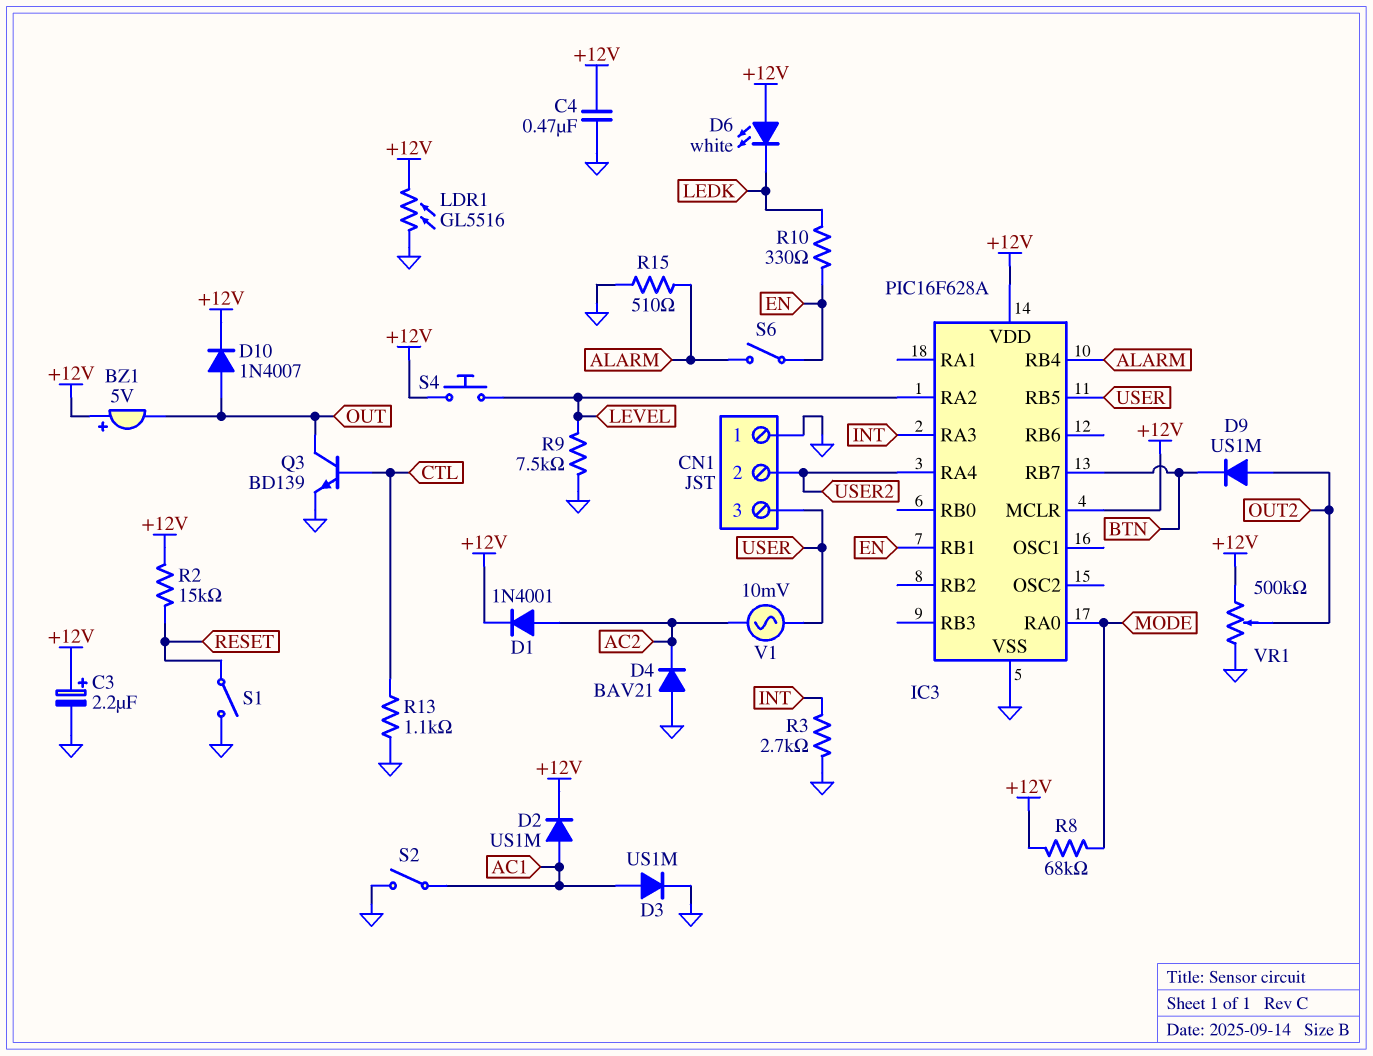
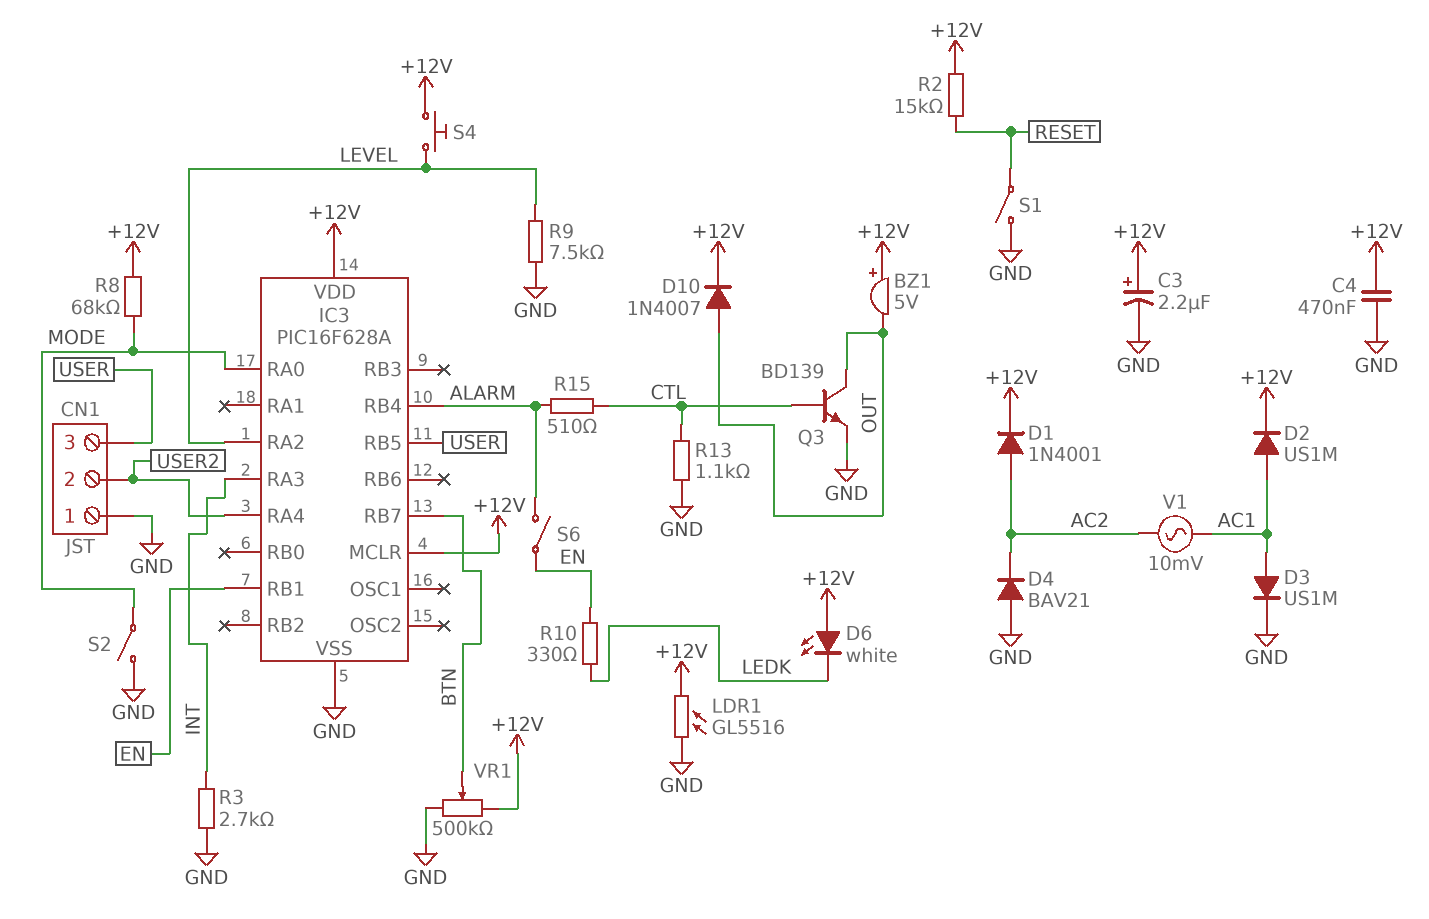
D9: diode US1M (A OUT2, K BTN) -> none
R15: 510 (ALARM, GND) -> 510 (ALARM, CTL)
S2: switch (AC1, GND) -> switch (GND, MODE)
V1: AC 10mV (AC2, USER) -> AC 10mV (AC1, AC2)
VR1: 500k (+12V, GND, wiper OUT2) -> 500k (+12V, GND, wiper BTN)

